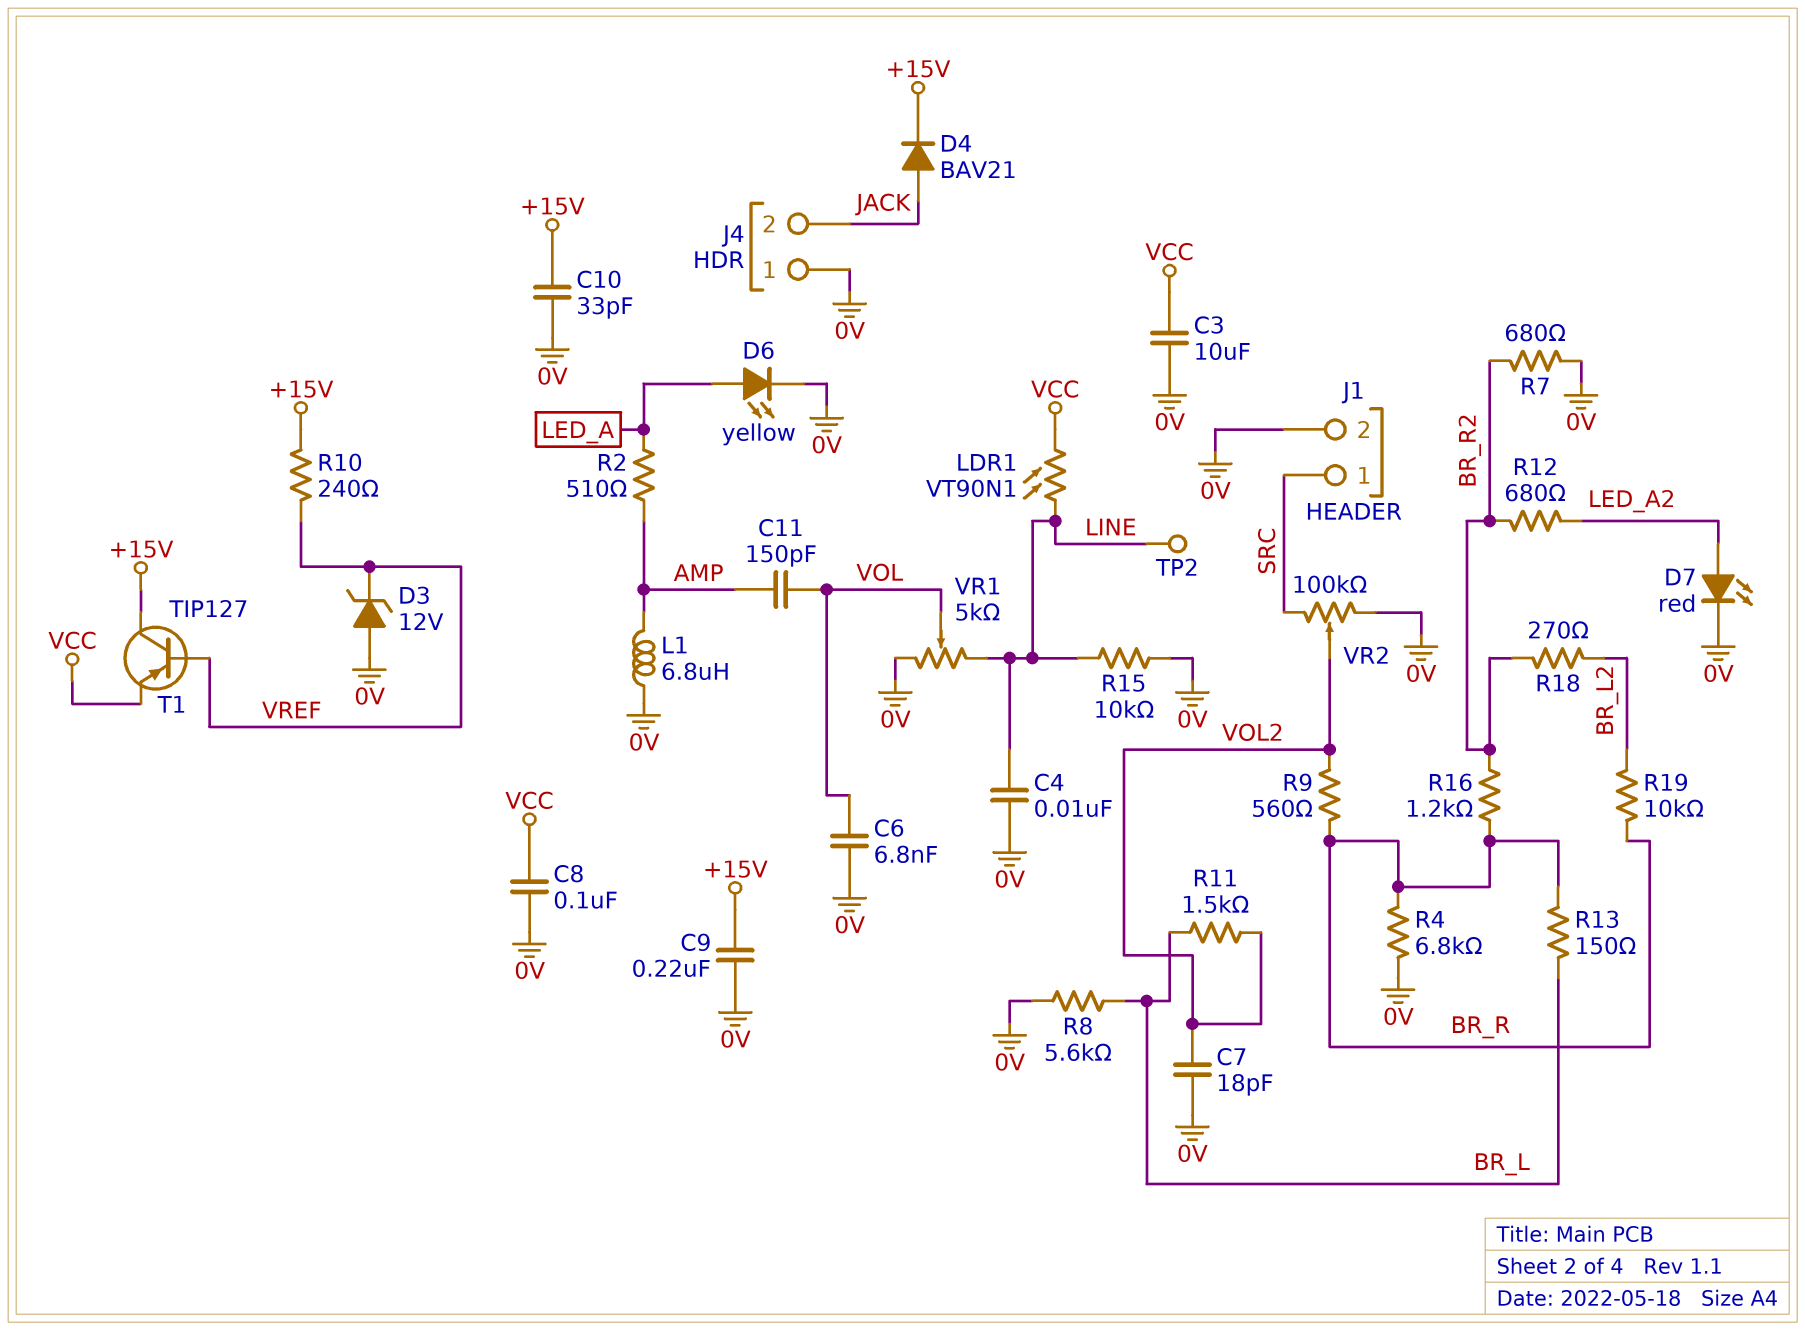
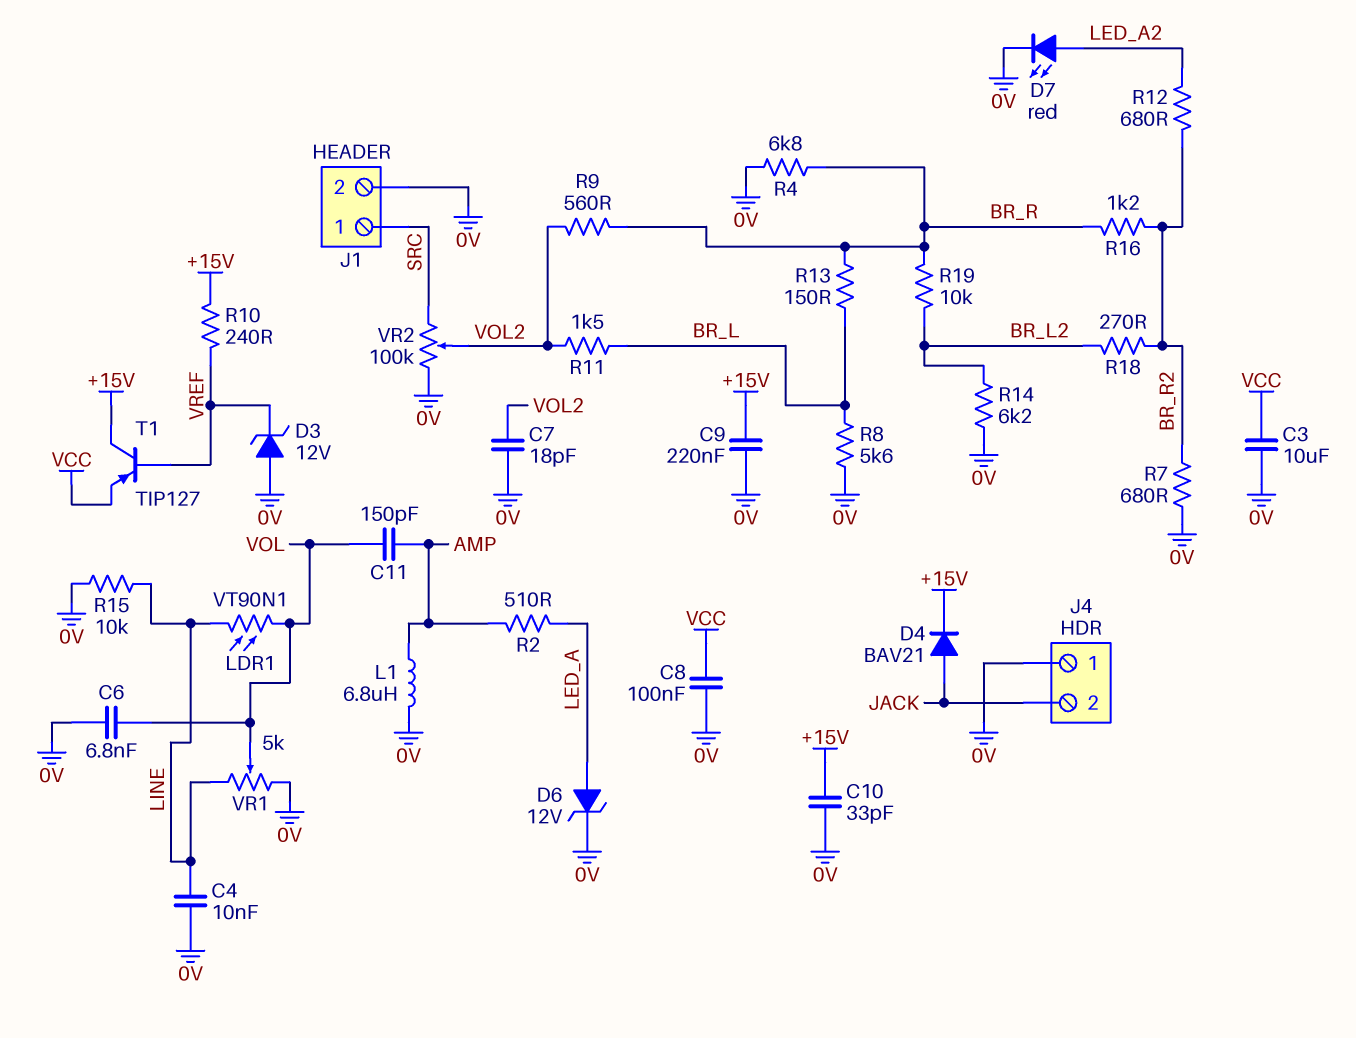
D6: LED yellow (A LED_A, K 0V) -> zener 12V (A LED_A, K 0V)
LDR1: VT90N1 (LINE, VCC) -> VT90N1 (LINE, VOL)
R14: none -> 6.2k (0V, BR_L2)
TP2: test point (LINE) -> none

